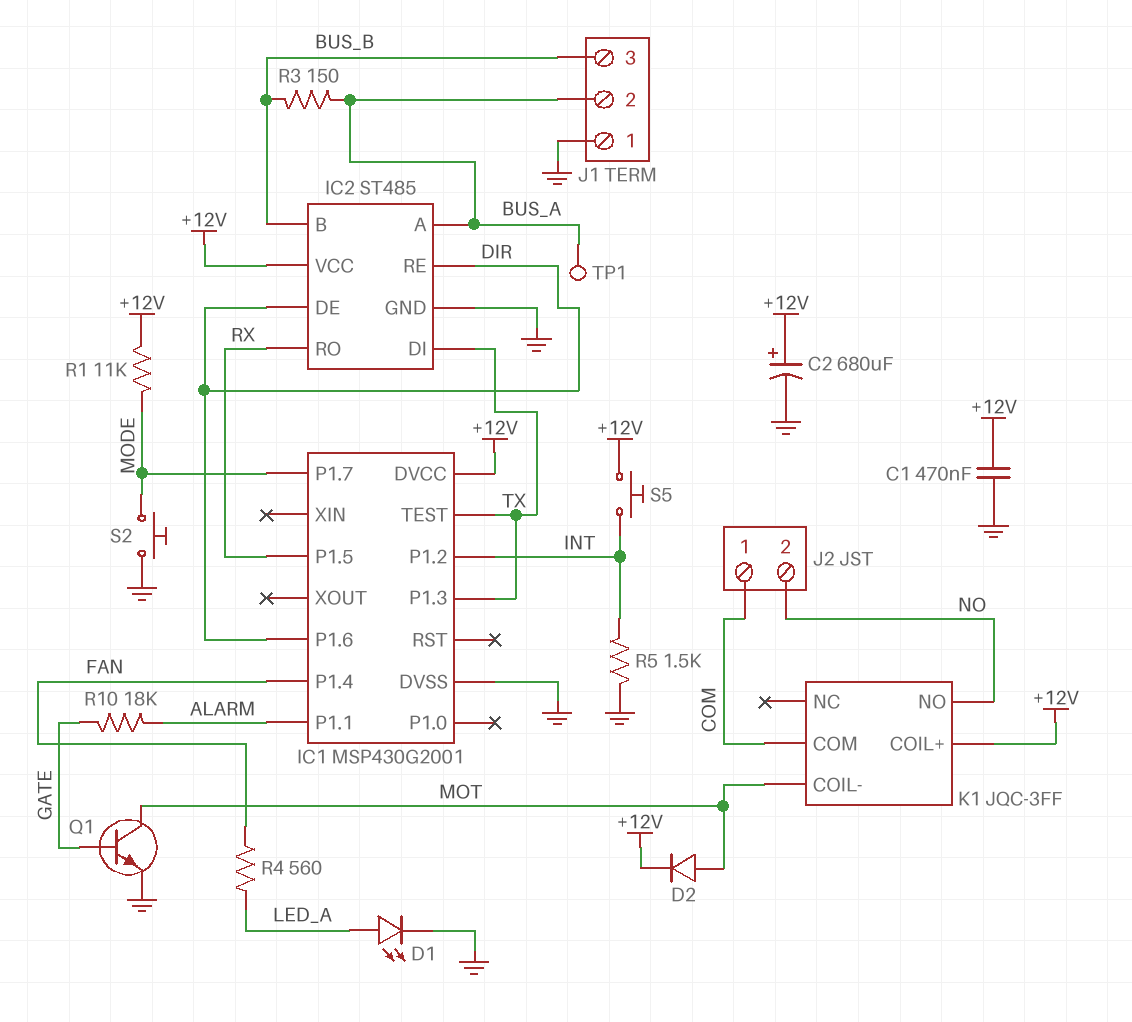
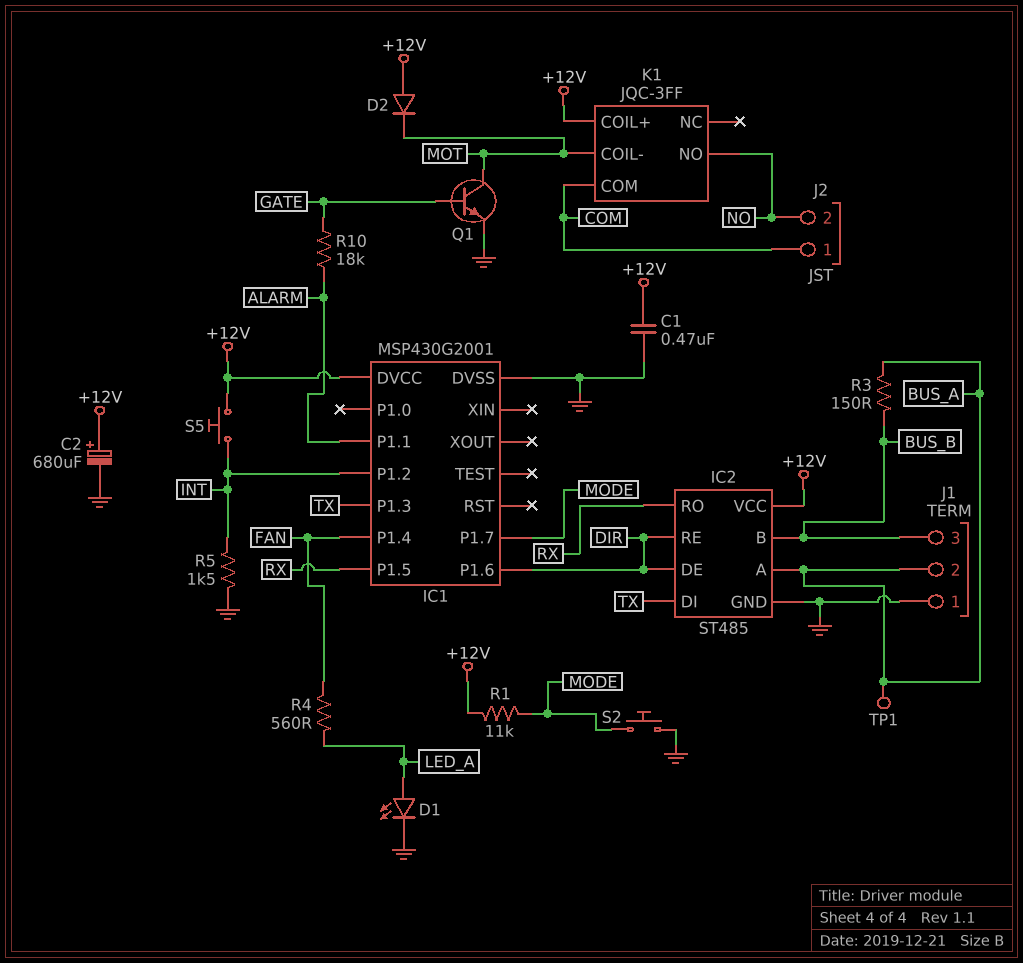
D2: diode (A MOT, K +12V) -> diode (A +12V, K MOT)
IC1 pin TEST: TX -> none

